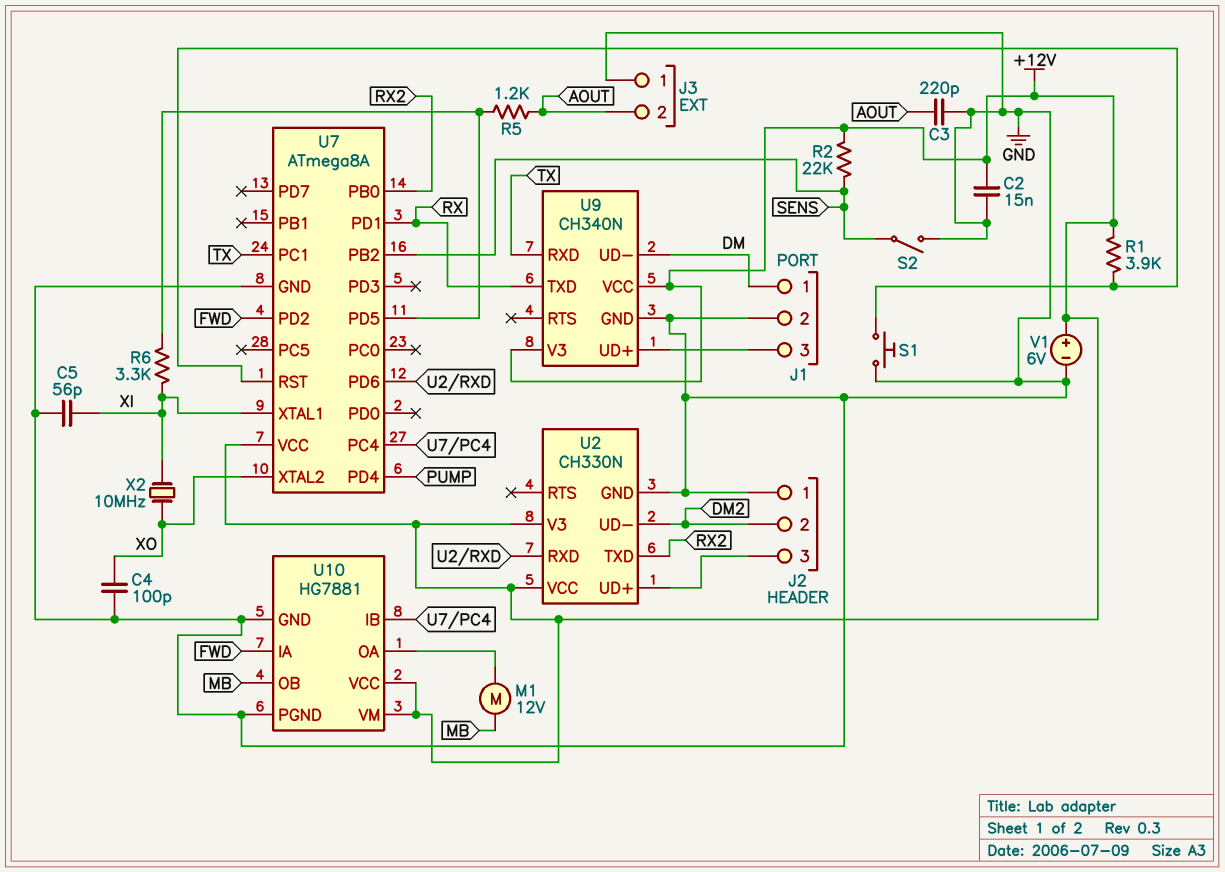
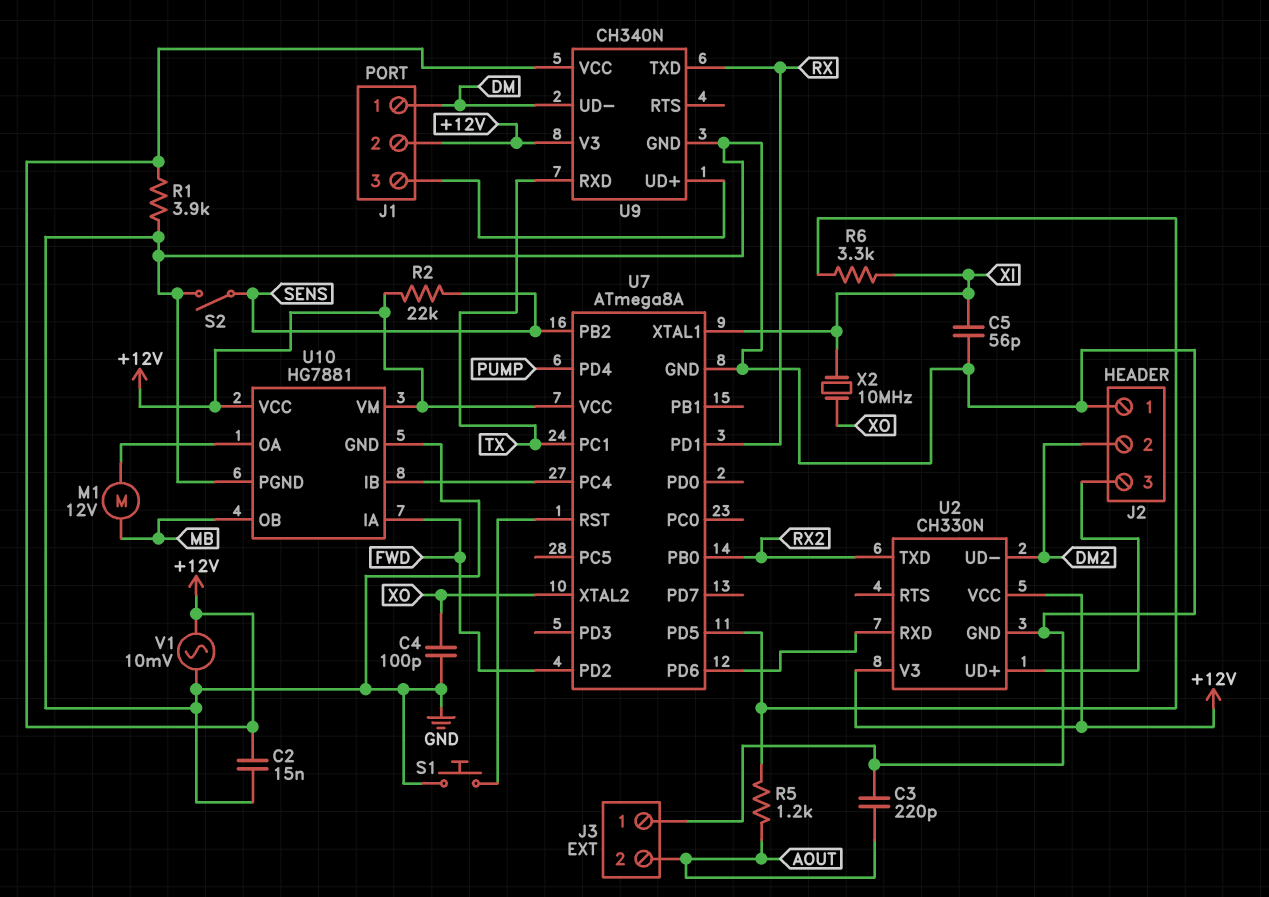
J1 pin 2: GND -> +12V
R1: 3.9k (+12V, U7/RST) -> 3.9k (+12V, GND)
V1: 6V (plus +12V, minus GND) -> AC 10mV (+12V, GND)

